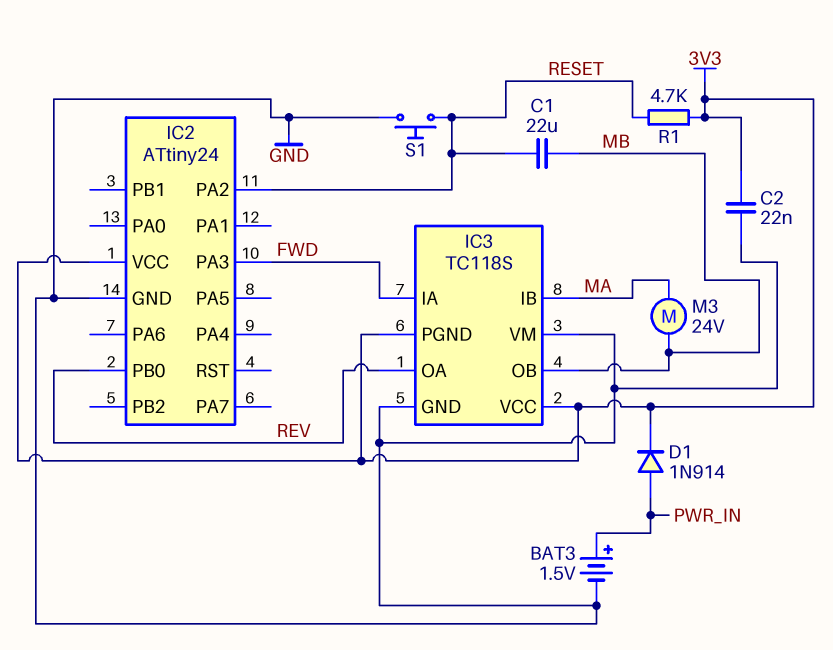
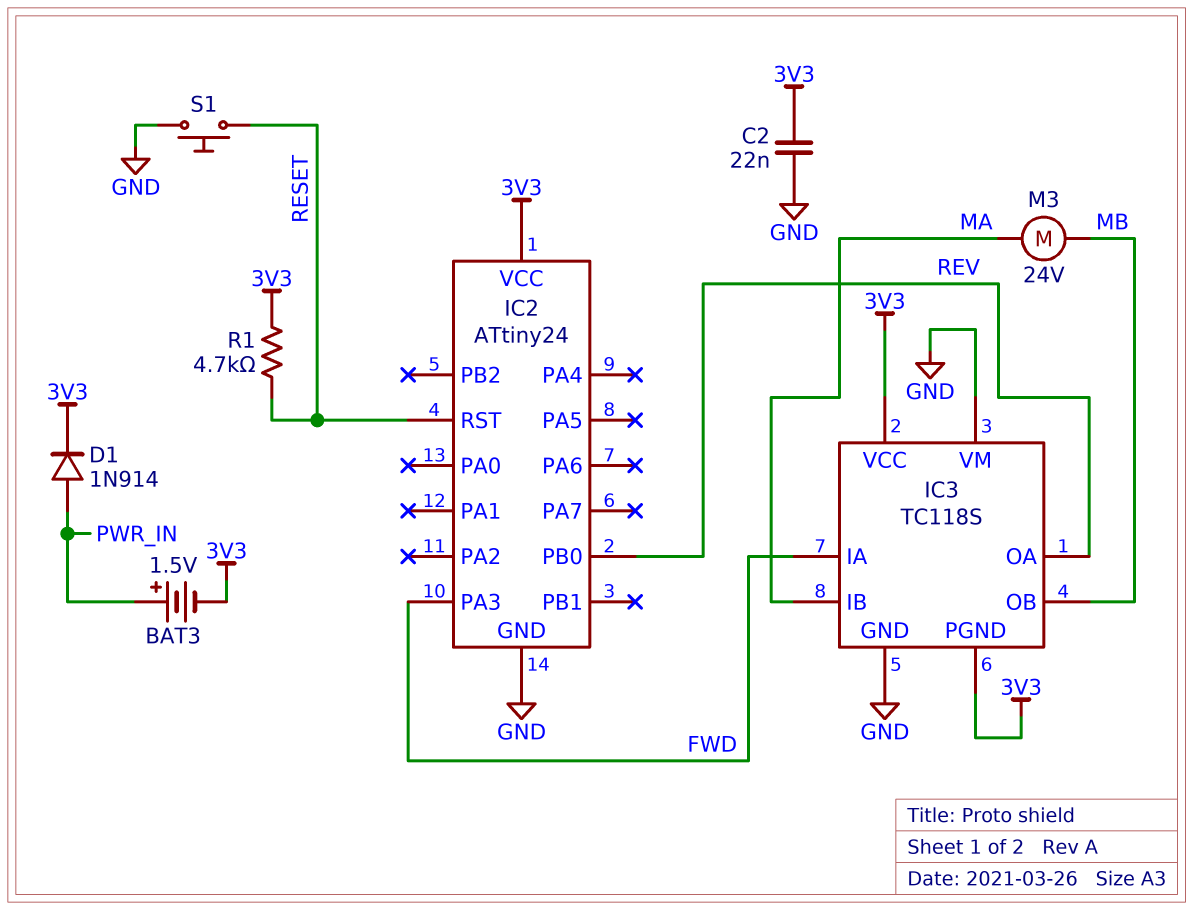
BAT3: 1.5V (plus PWR_IN, minus GND) -> 1.5V (plus PWR_IN, minus 3V3)
C1: 22uF (MB, RESET) -> none
IC2 pin PA2: RESET -> none
IC2 pin RST: none -> RESET

